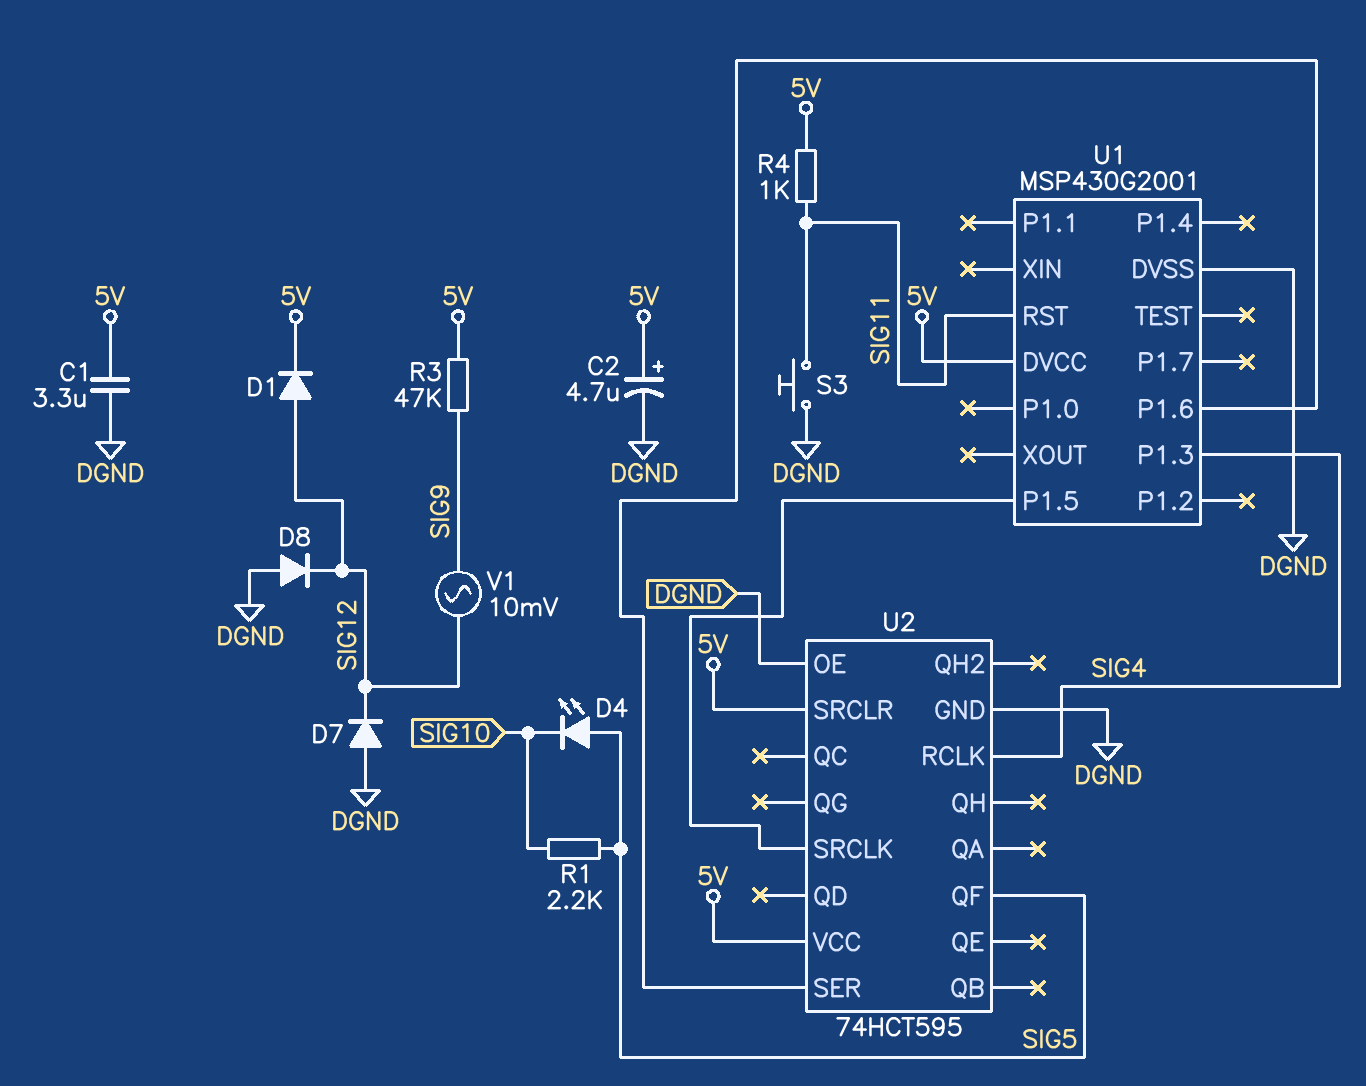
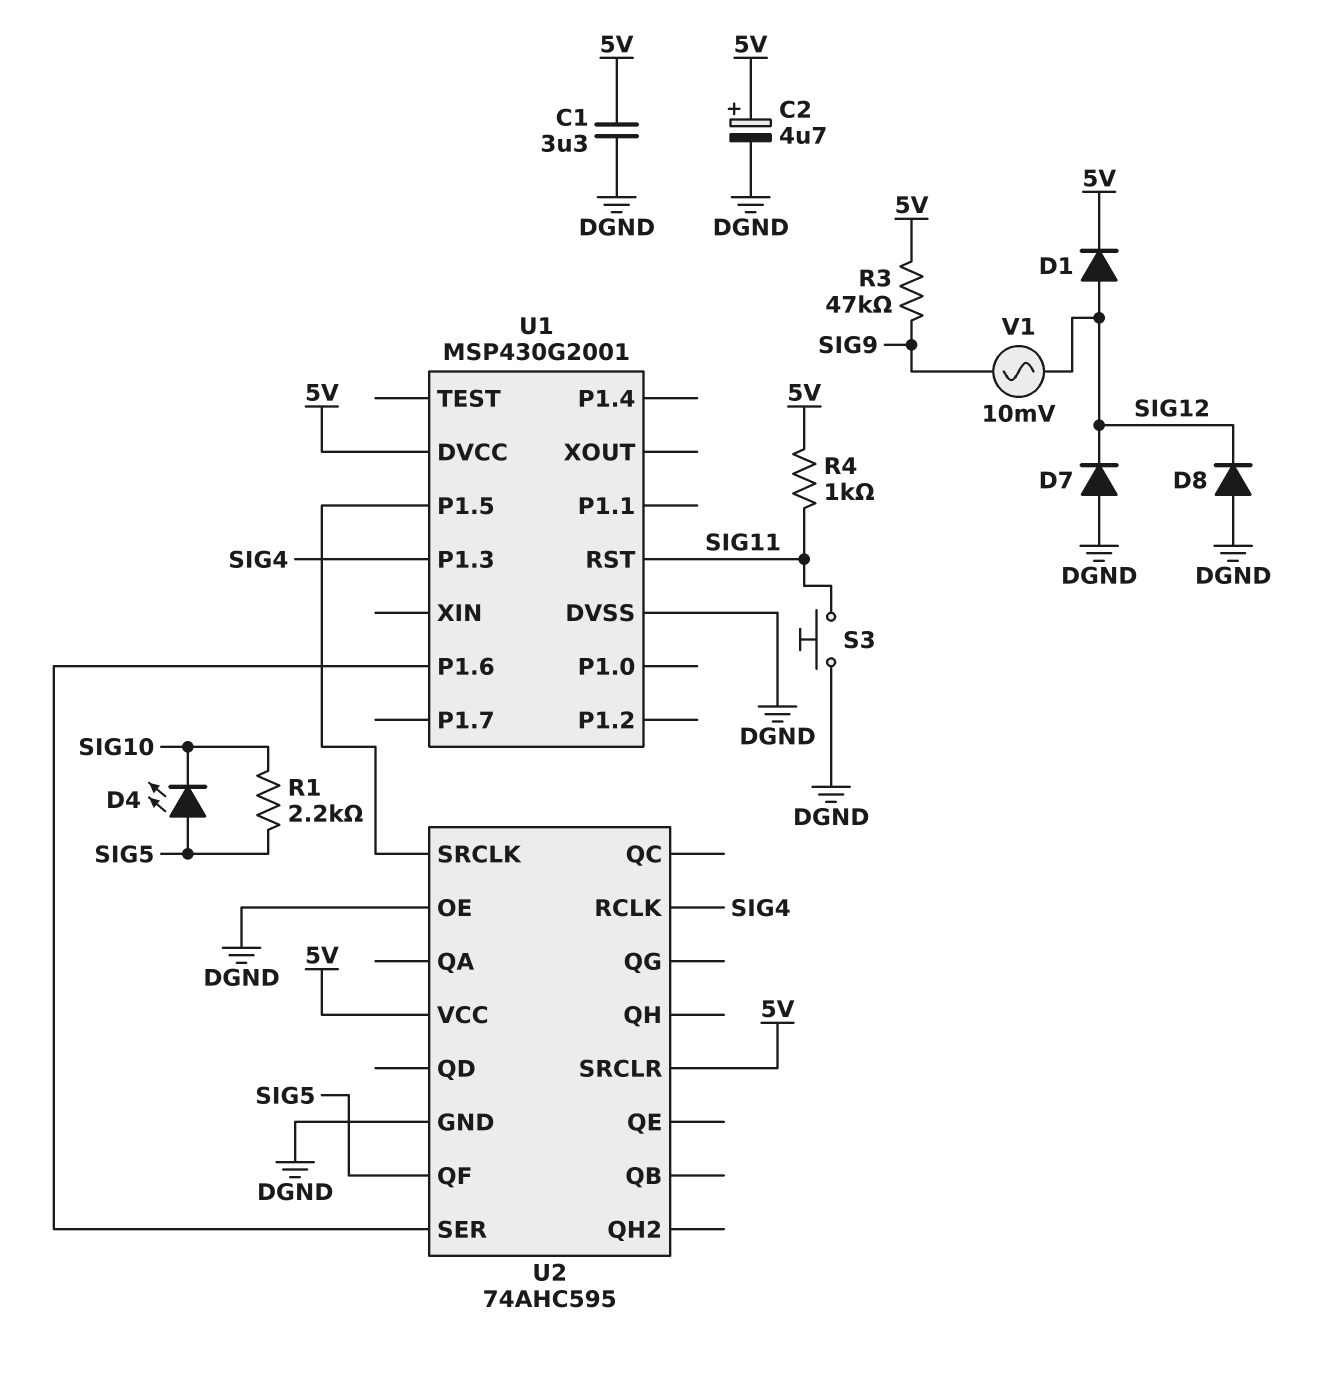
U2: 74HCT595 -> 74AHC595

